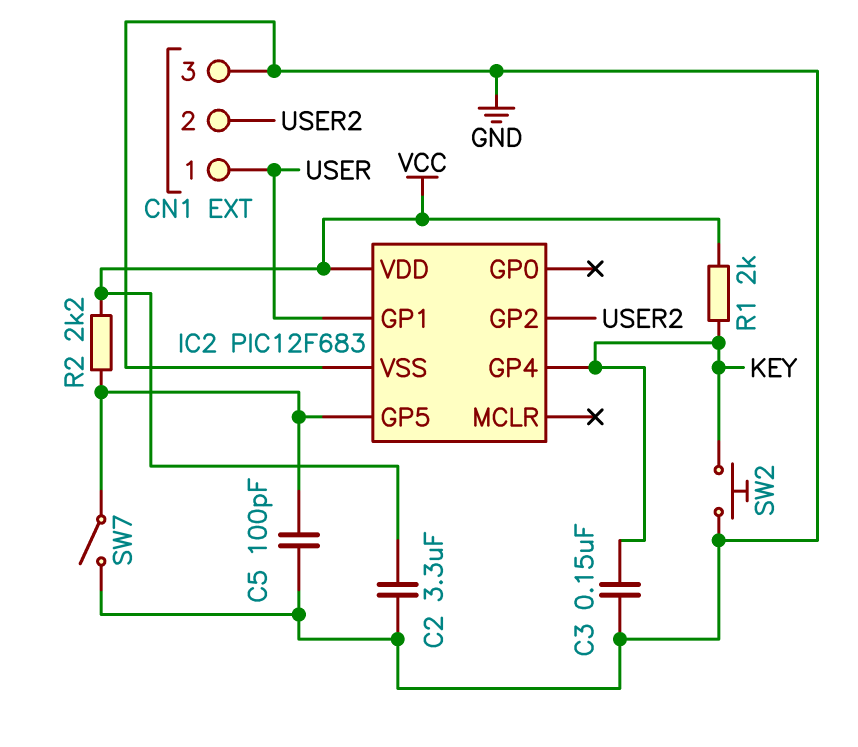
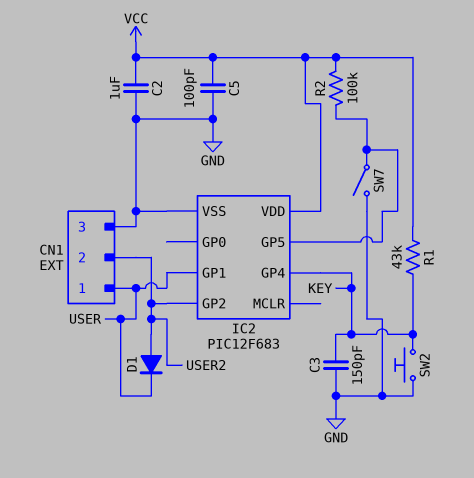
C2: 3.3uF (GND, VCC) -> 1uF (GND, VCC)
C3: 150nF (GND, KEY) -> 150pF (GND, KEY)
C5: 100pF (GND, IC2/GP5) -> 100pF (GND, VCC)
D1: none -> diode (A USER2, K USER)
R1: 2k (KEY, VCC) -> 43k (KEY, VCC)
R2: 2.2k (IC2/GP5, VCC) -> 100k (IC2/GP5, VCC)

